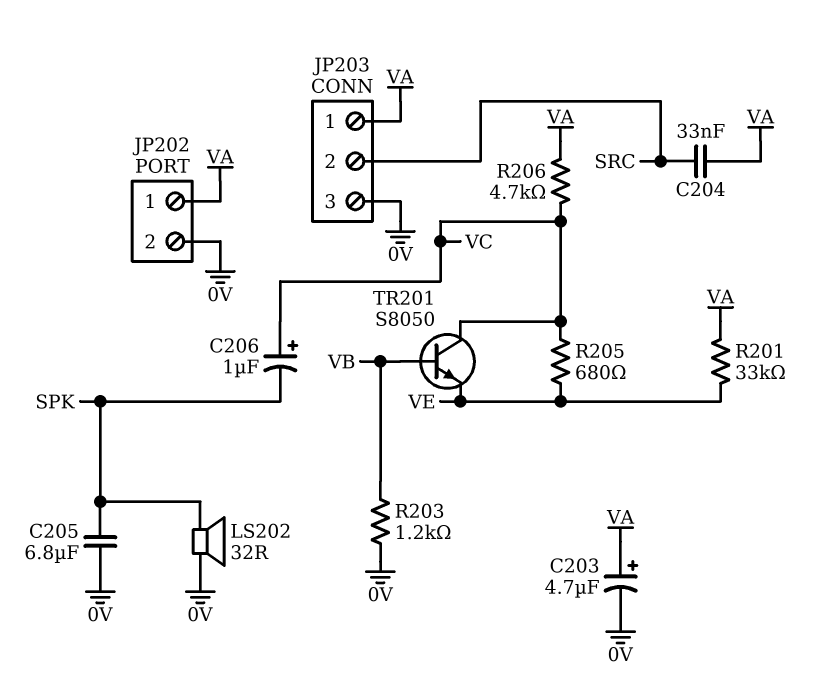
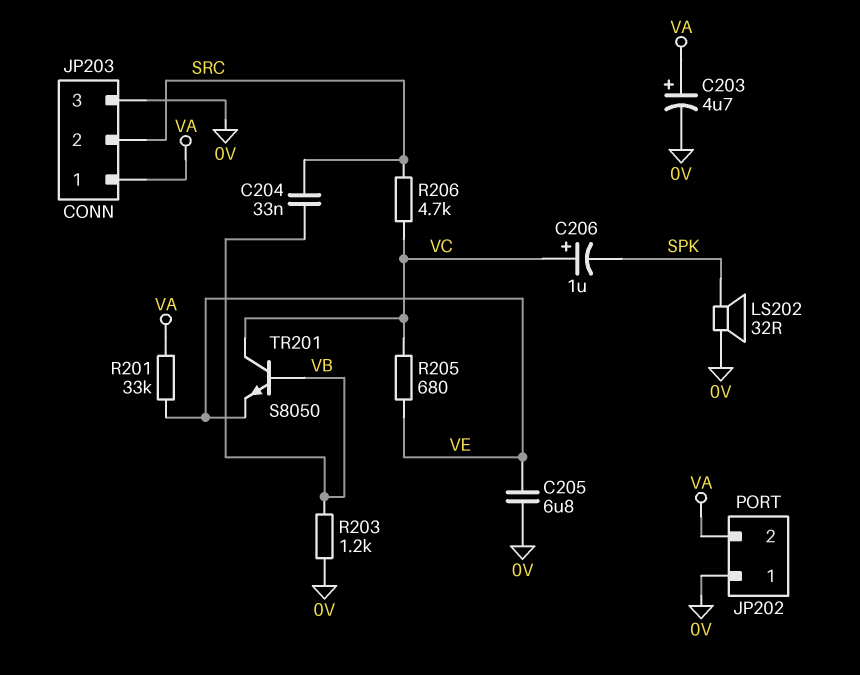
C204: 33nF (SRC, VA) -> 33nF (SRC, VB)
C205: 6.8uF (0V, SPK) -> 6.8uF (0V, VE)
JP202 pin 1: VA -> 0V
JP202 pin 2: 0V -> VA
R206: 4.7k (VA, VC) -> 4.7k (SRC, VC)

